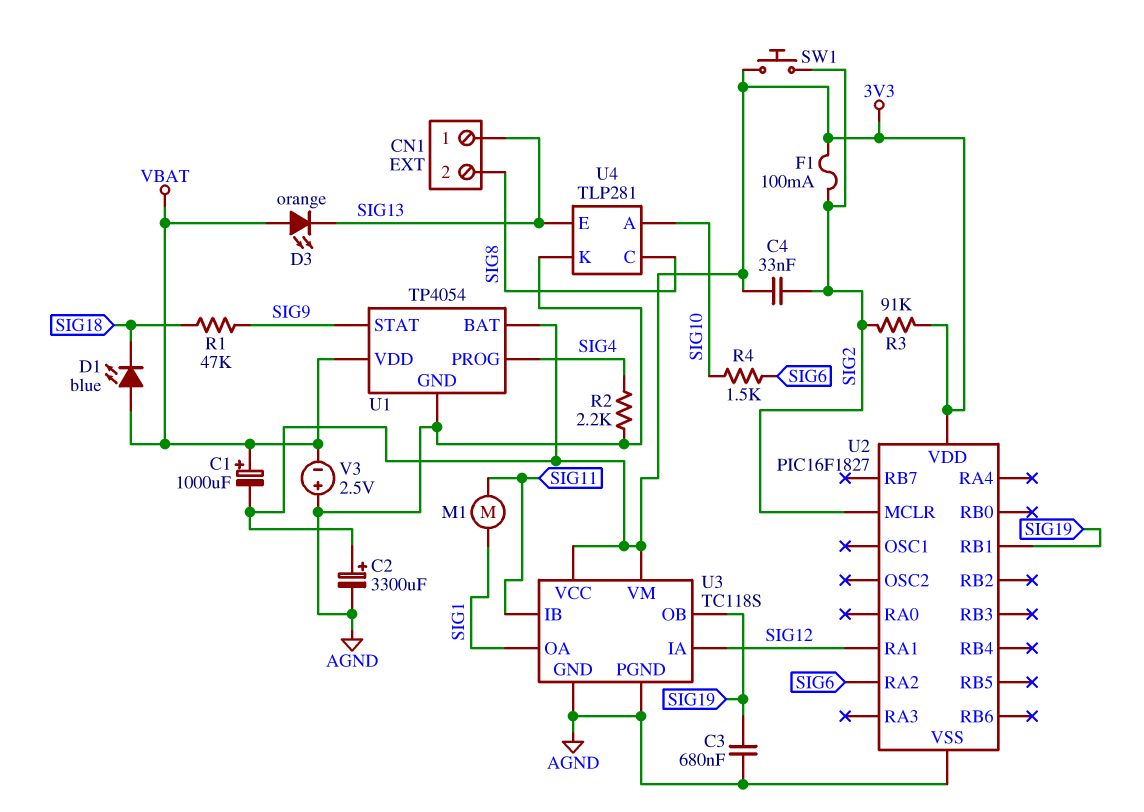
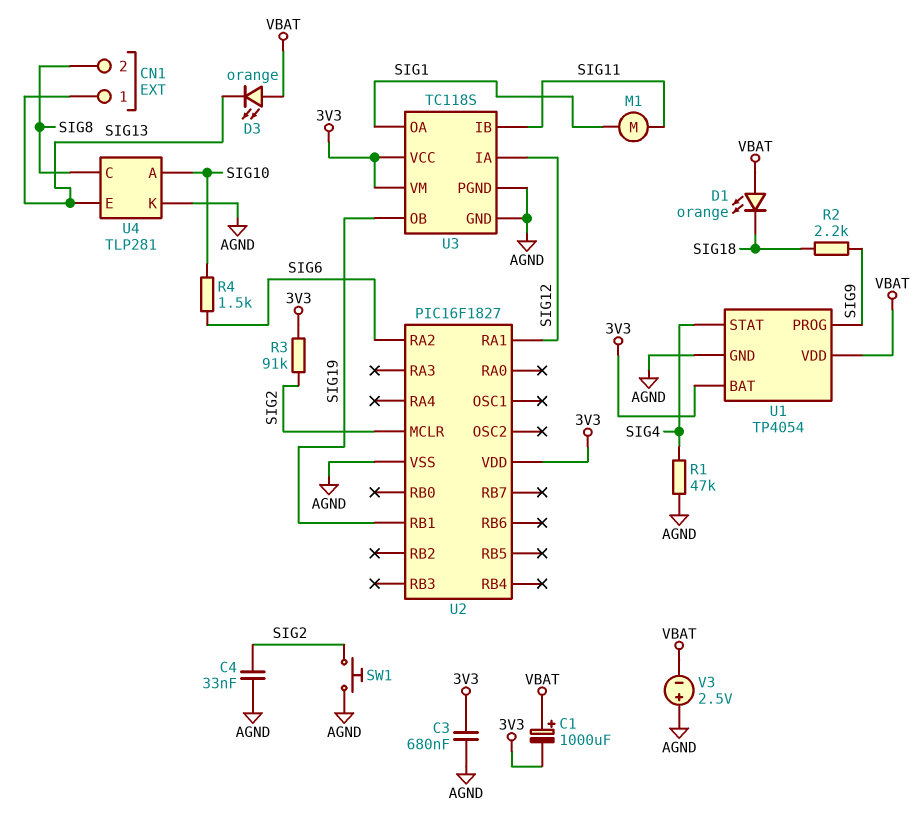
C2: 3300uF (plus 3V3, minus AGND) -> none
C3: 680nF (AGND, SIG19) -> 680nF (3V3, AGND)
C4: 33nF (3V3, SIG2) -> 33nF (AGND, SIG2)
D1: LED blue (A VBAT, K SIG18) -> LED orange (A VBAT, K SIG18)
F1: 100mA (3V3, SIG2) -> none
R1: 47k (SIG9, SIG18) -> 47k (AGND, SIG4)
R2: 2.2k (AGND, SIG4) -> 2.2k (SIG9, SIG18)
SW1: button (3V3, SIG2) -> button (AGND, SIG2)
U1 pin PROG: SIG4 -> SIG9
U1 pin STAT: SIG9 -> SIG4

